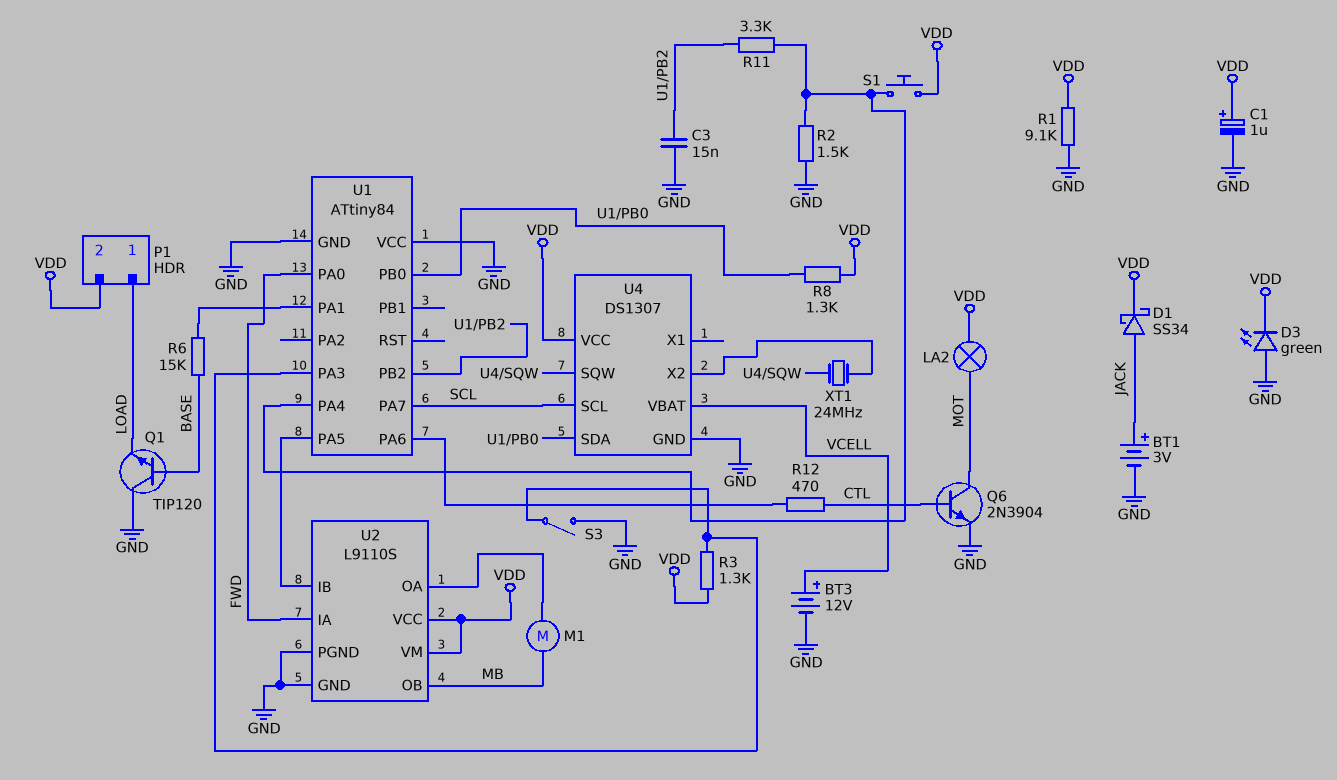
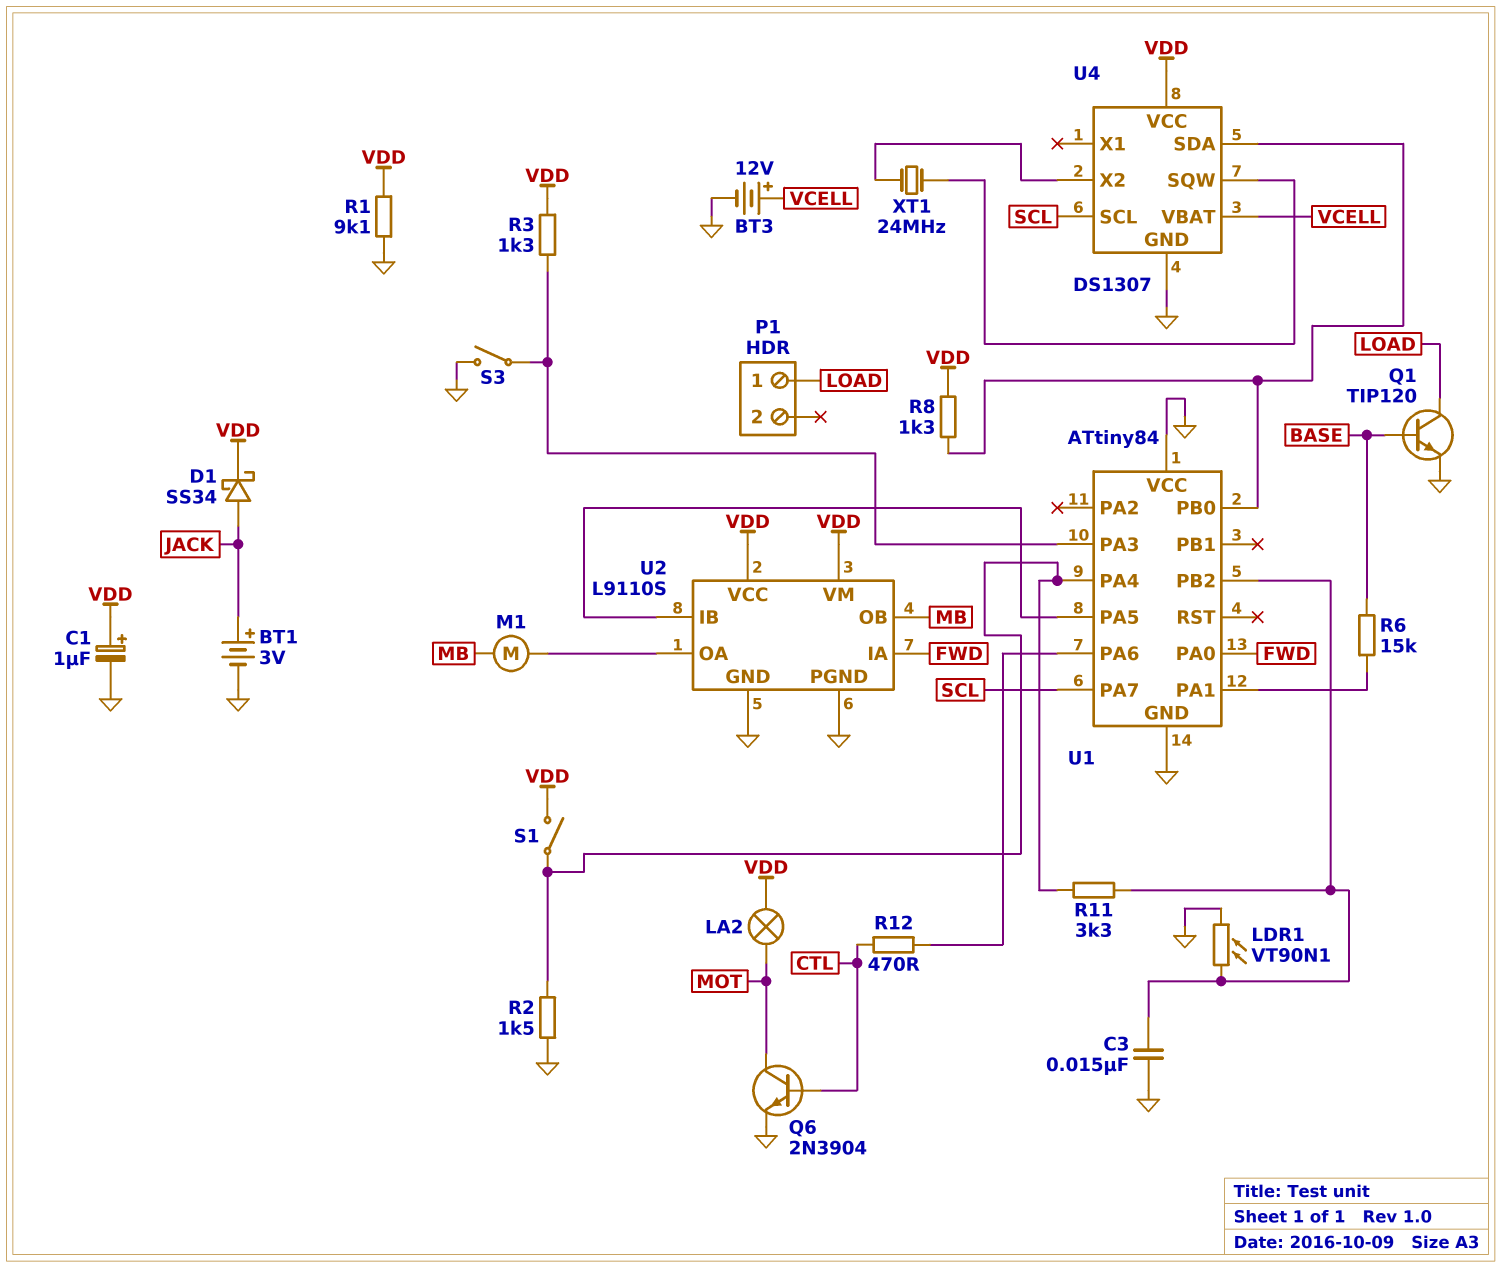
D3: LED green (A GND, K VDD) -> none
LDR1: none -> VT90N1 (GND, U1/PB2)
P1 pin 2: VDD -> none
Q1: NPN TIP120 (B BASE, C GND, E LOAD) -> NPN TIP120 (B BASE, C LOAD, E GND)
S1: button (U1/PA4, VDD) -> switch (U1/PA4, VDD)

